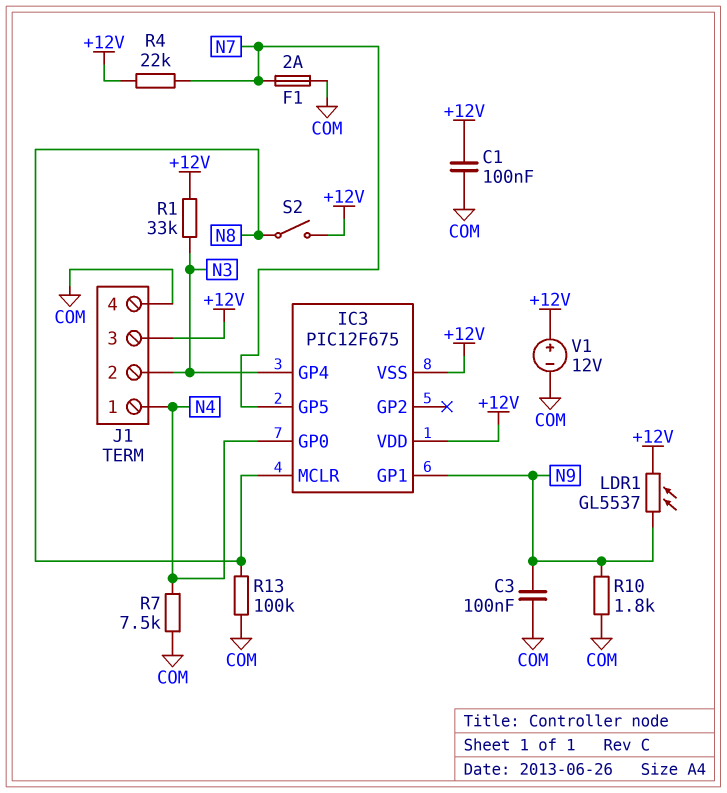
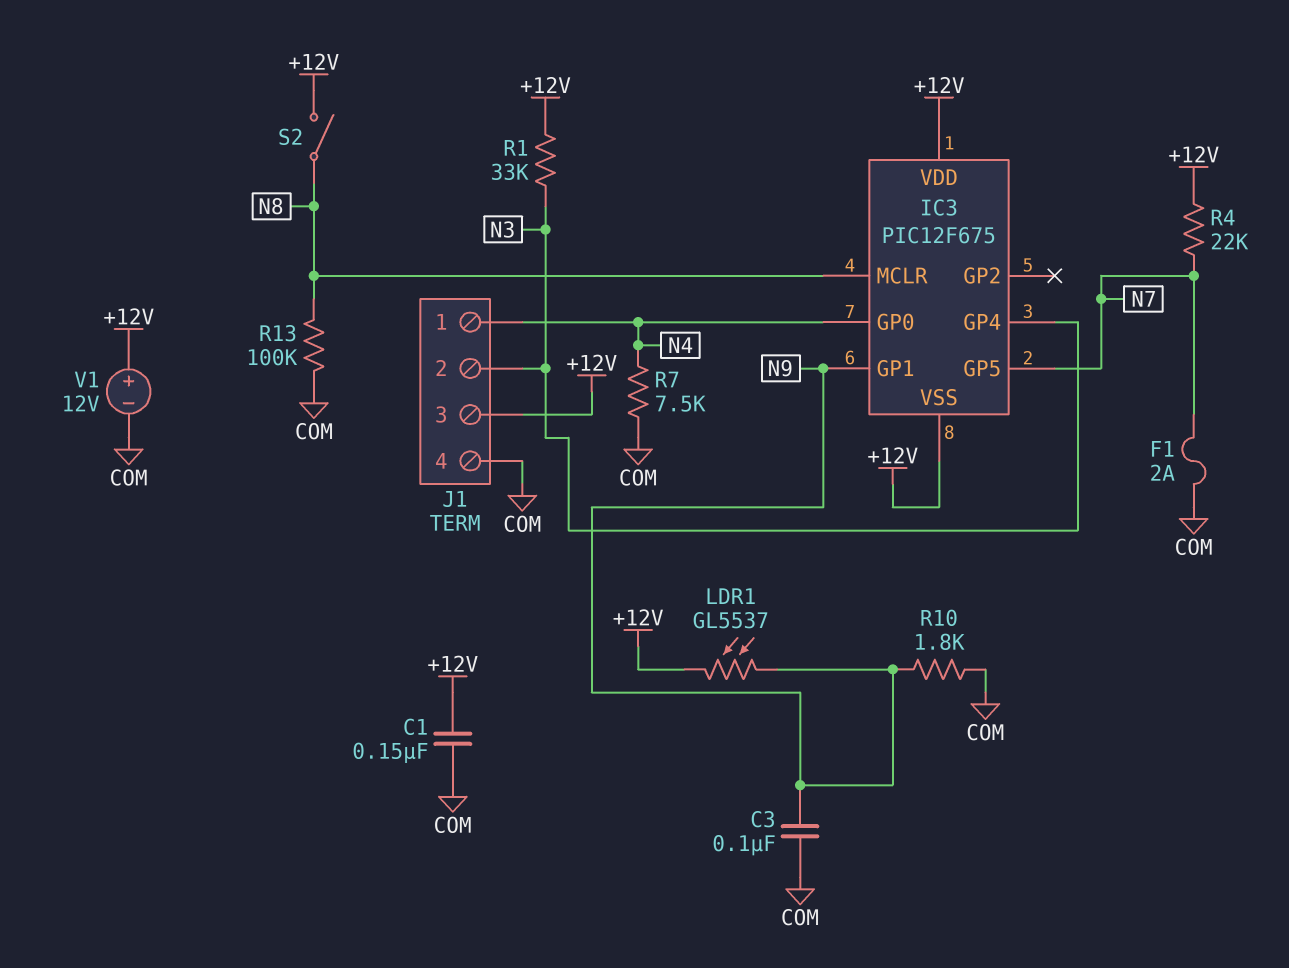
C1: 100nF (+12V, COM) -> 150nF (+12V, COM)

